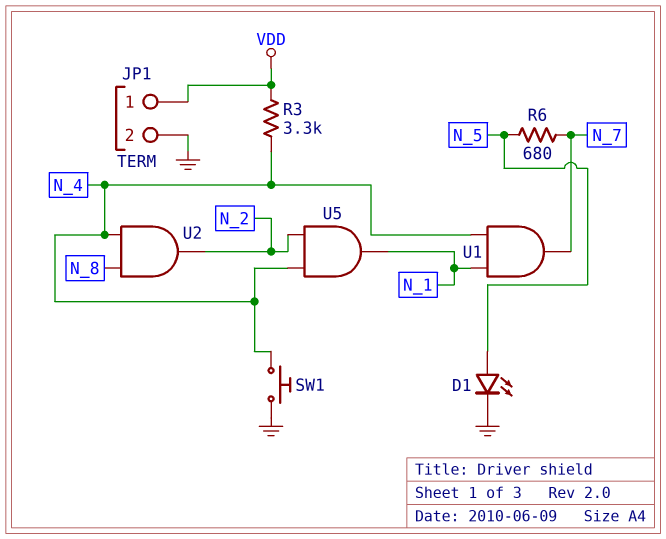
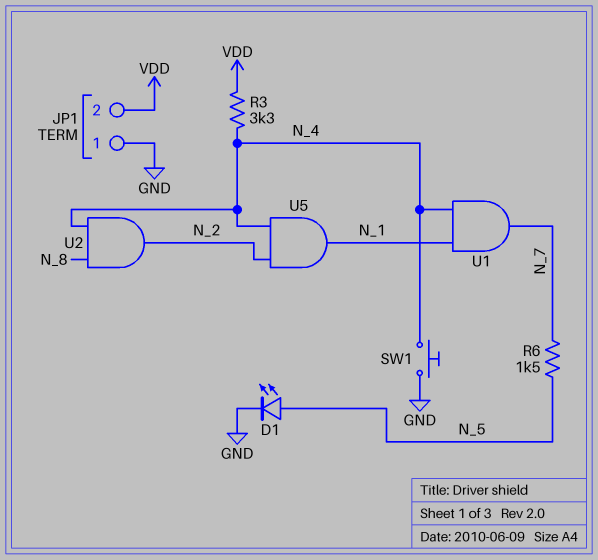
JP1 pin 1: VDD -> GND
JP1 pin 2: GND -> VDD
R6: 680 (N_5, N_7) -> 1.5k (N_5, N_7)

